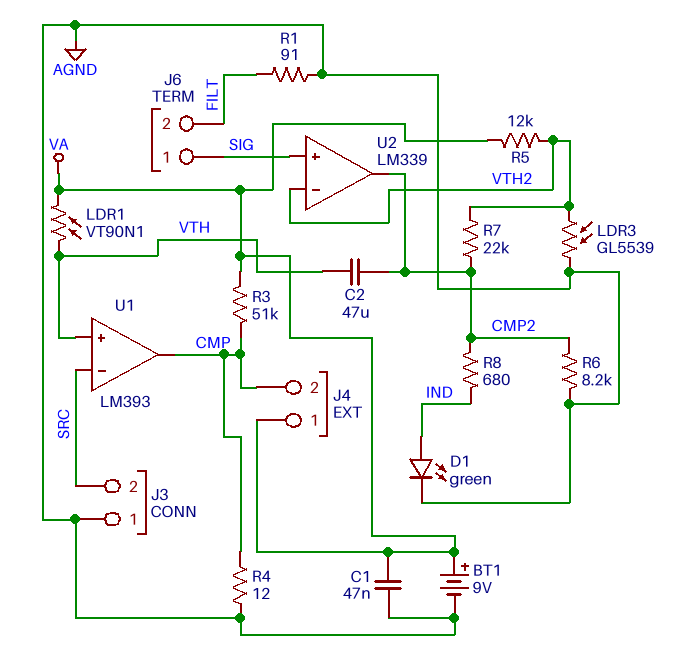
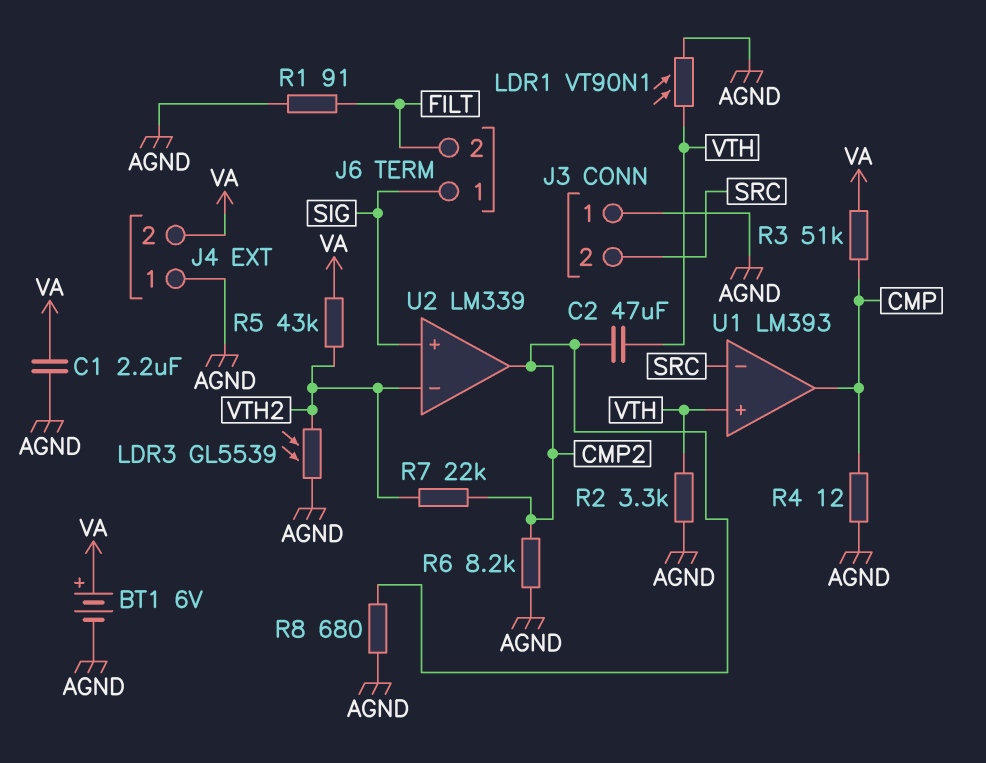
BT1: 9V (plus VA, minus AGND) -> 6V (plus VA, minus AGND)
C1: 47nF (AGND, VA) -> 2.2uF (AGND, VA)
D1: LED green (A IND, K AGND) -> none
J4 pin 1: VA -> AGND
J4 pin 2: CMP -> VA
LDR1: VT90N1 (VA, VTH) -> VT90N1 (AGND, VTH)
R2: none -> 3.3k (AGND, VTH)
R5: 12k (VA, VTH2) -> 43k (VA, VTH2)
R8: 680 (CMP2, IND) -> 680 (AGND, CMP2)

